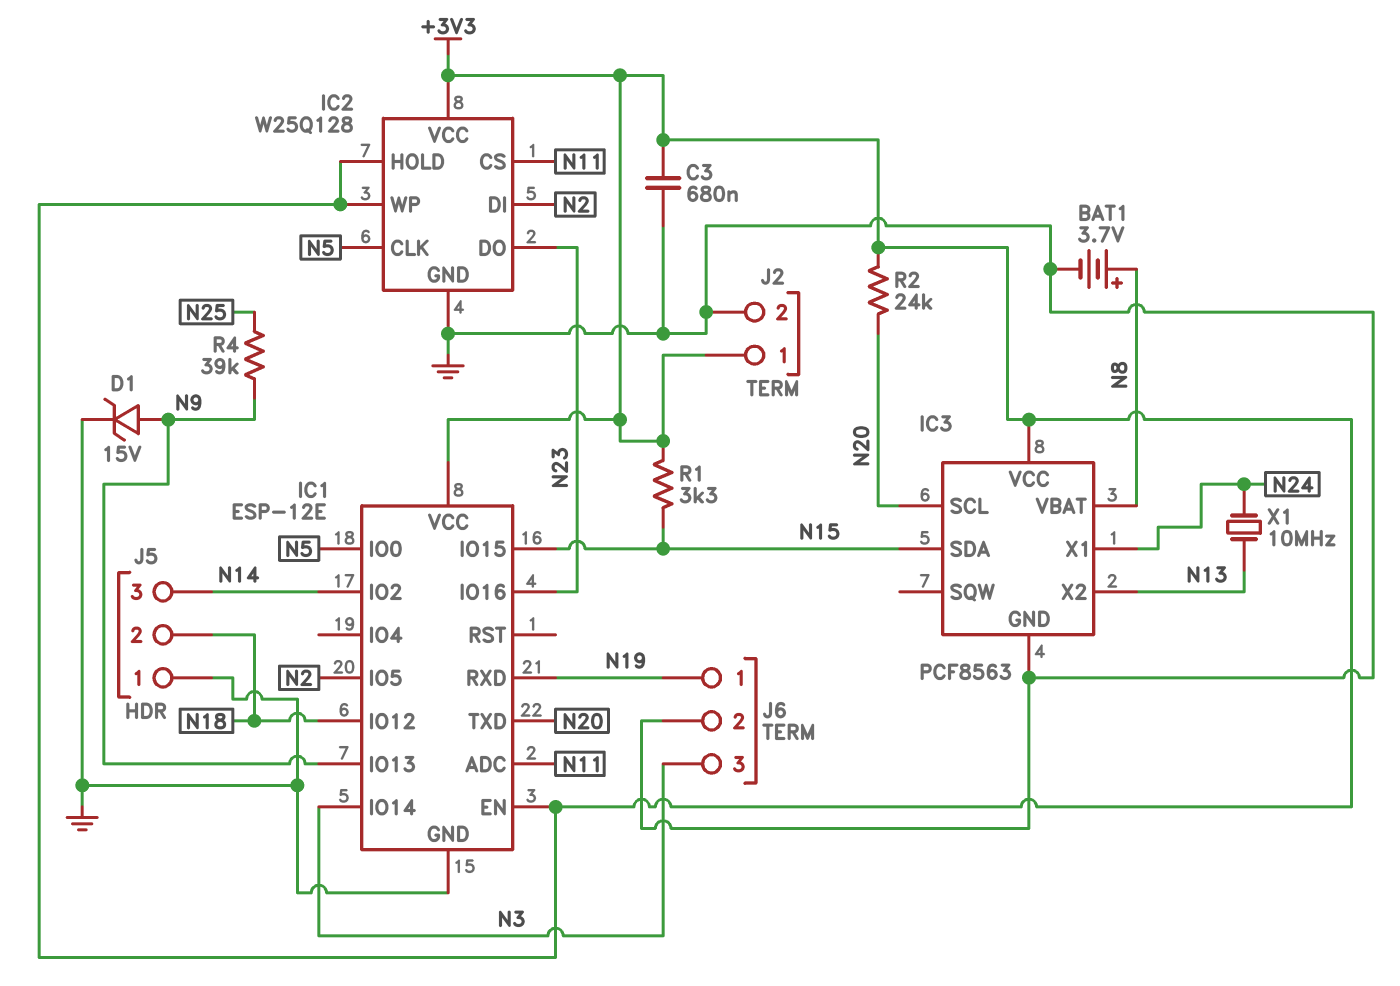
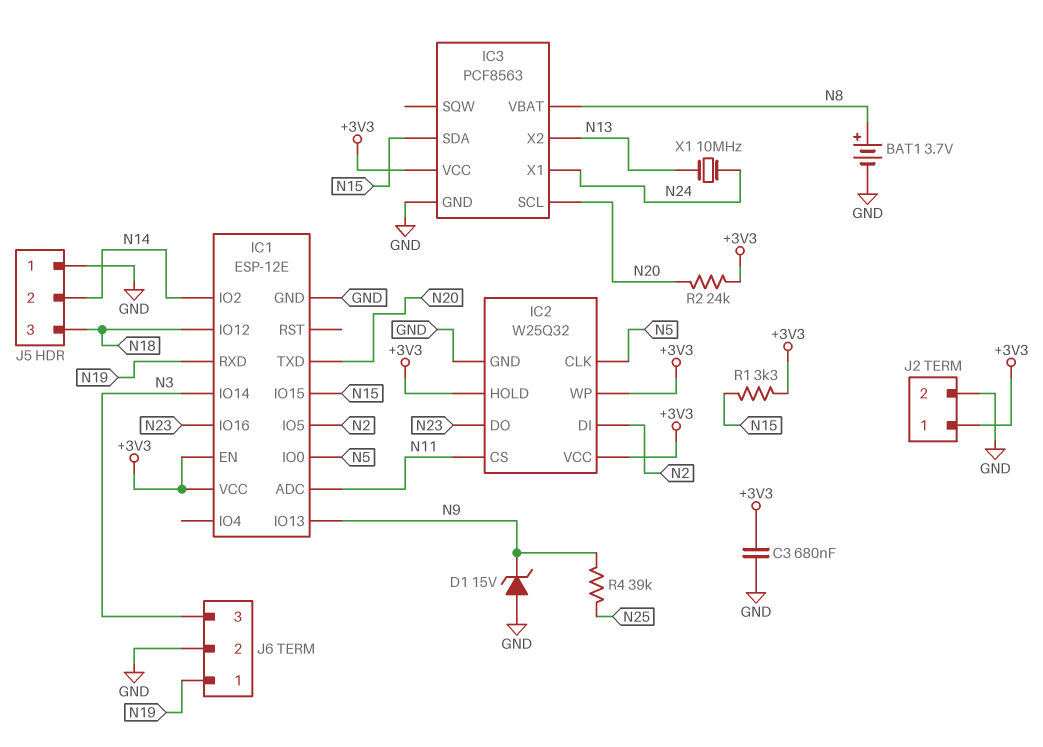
D1: zener 15V (A N9, K GND) -> zener 15V (A GND, K N9)
IC2: W25Q128 -> W25Q32
J5 pin 2: N18 -> N14
J5 pin 3: N14 -> N18

